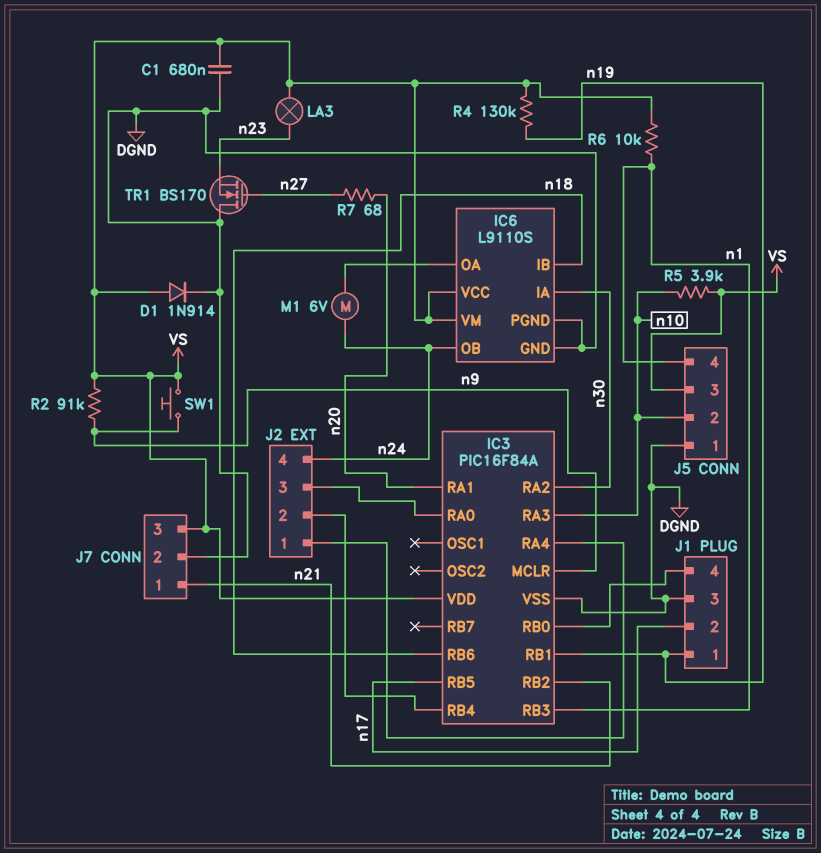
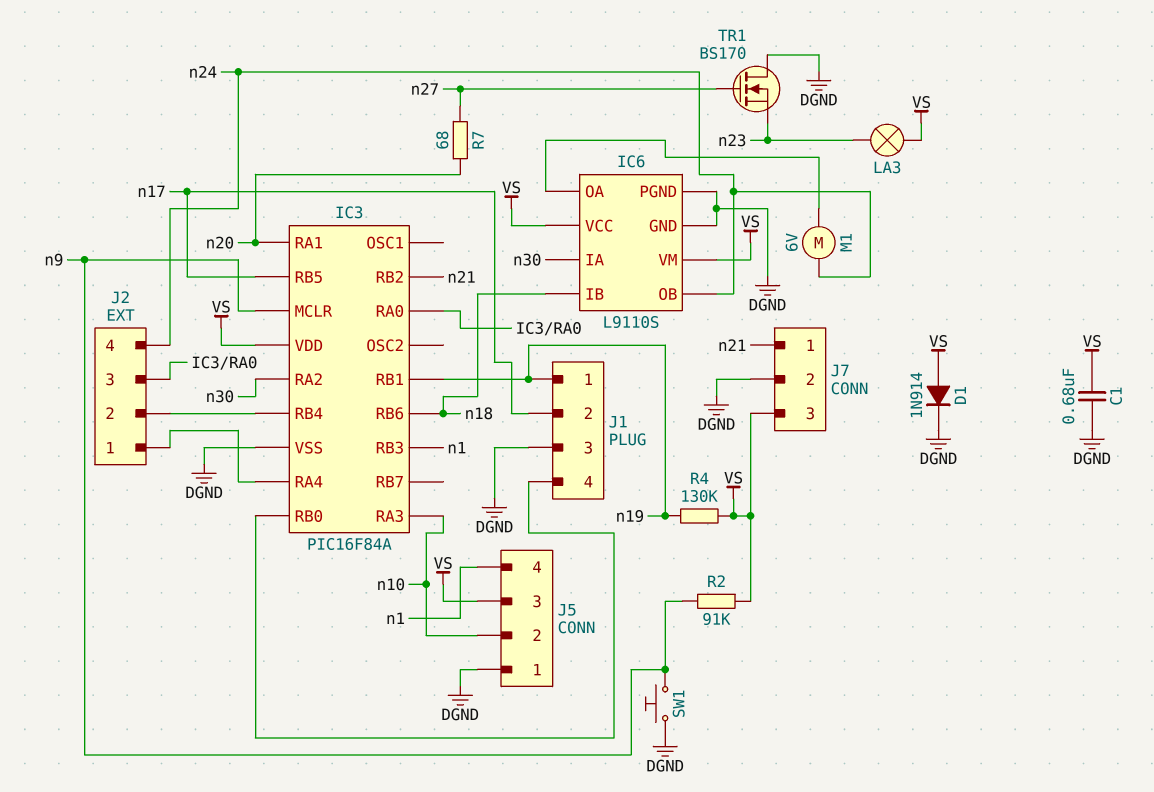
R5: 3.9k (VS, n10) -> none
R6: 10k (VS, n1) -> none
SW1: button (VS, n9) -> button (DGND, n9)

